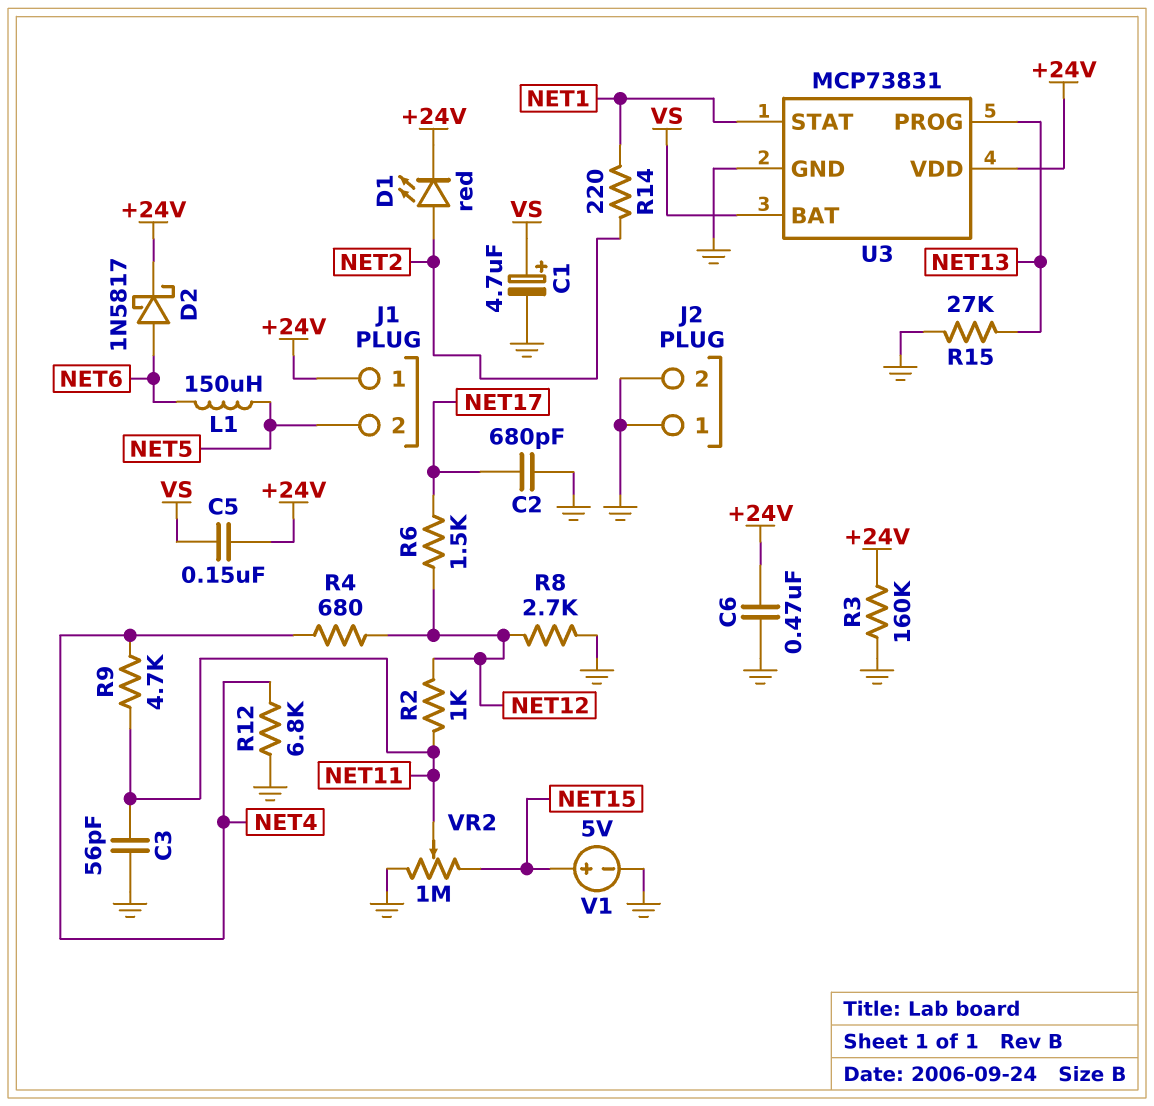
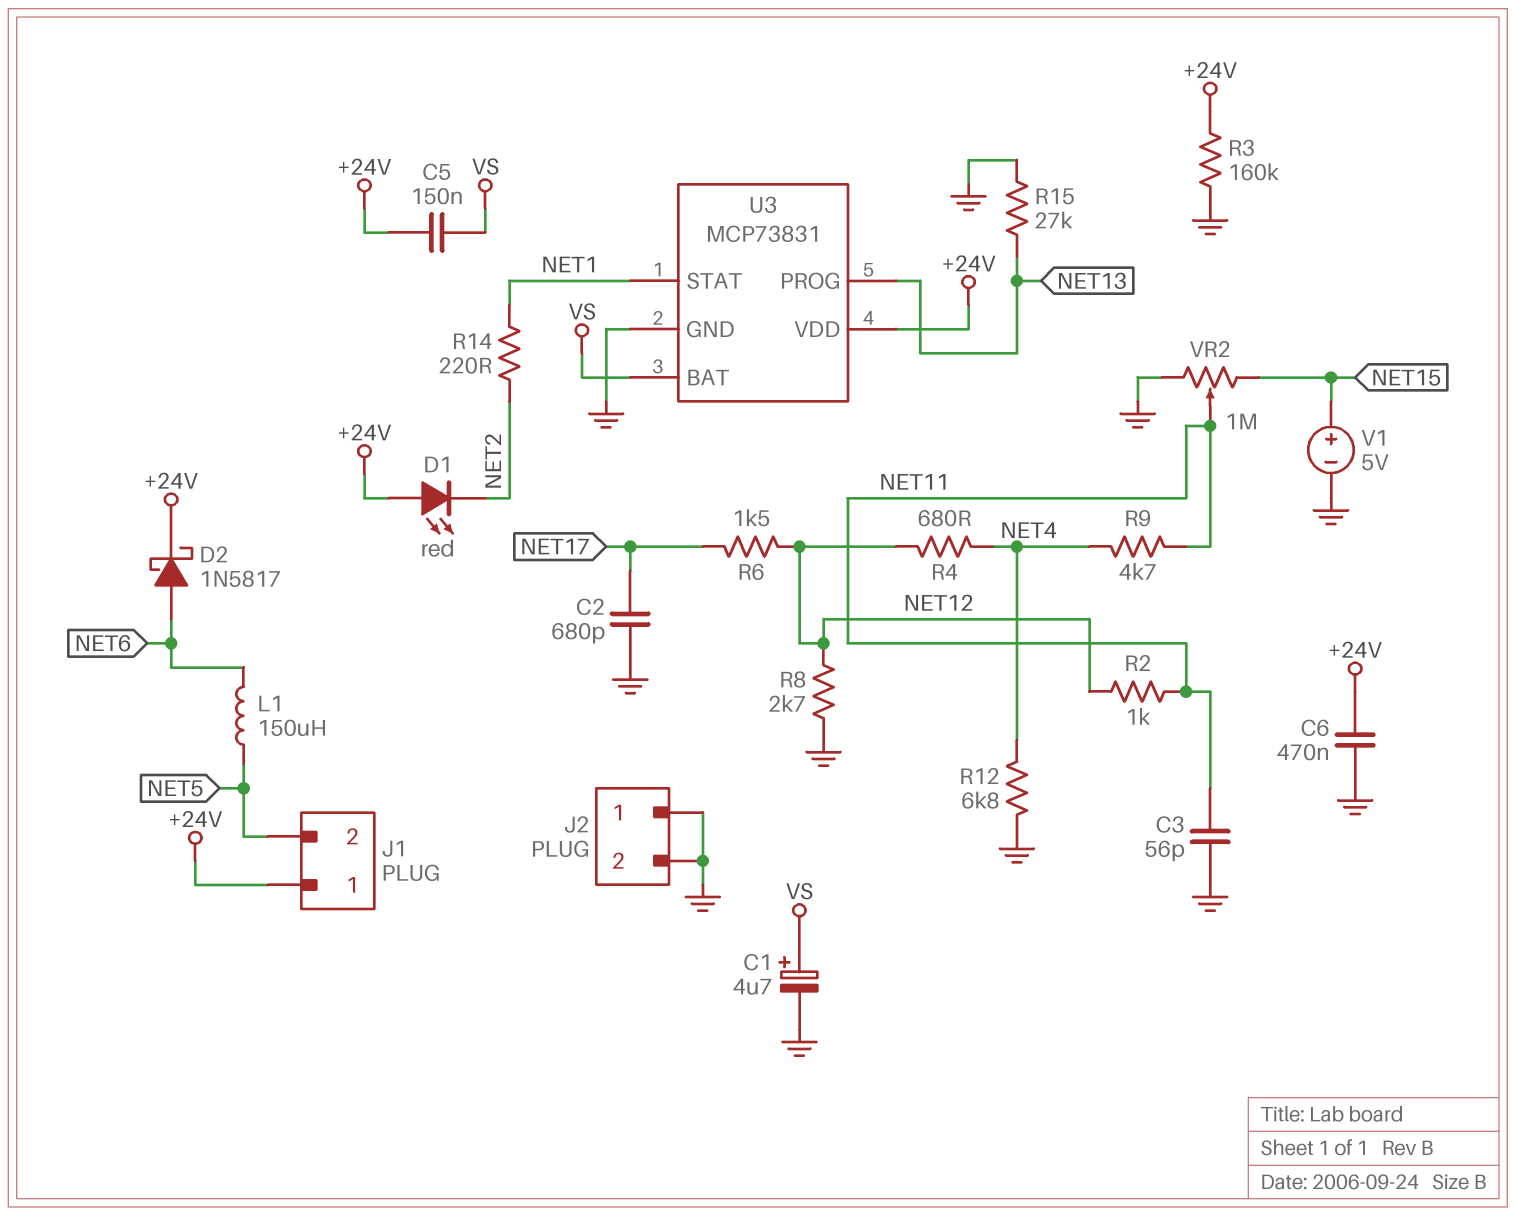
D1: LED red (A NET2, K +24V) -> LED red (A +24V, K NET2)

